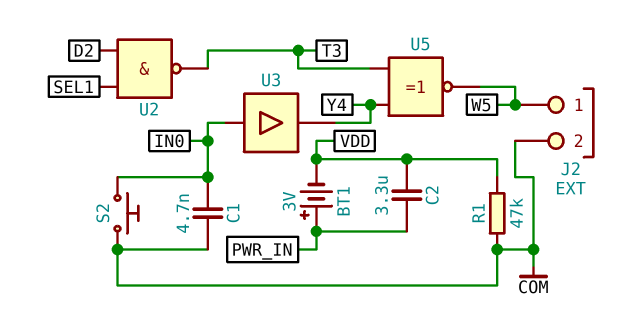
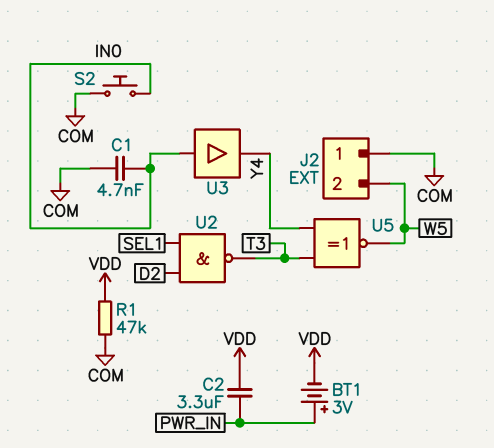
J2 pin 1: W5 -> COM
J2 pin 2: COM -> W5

